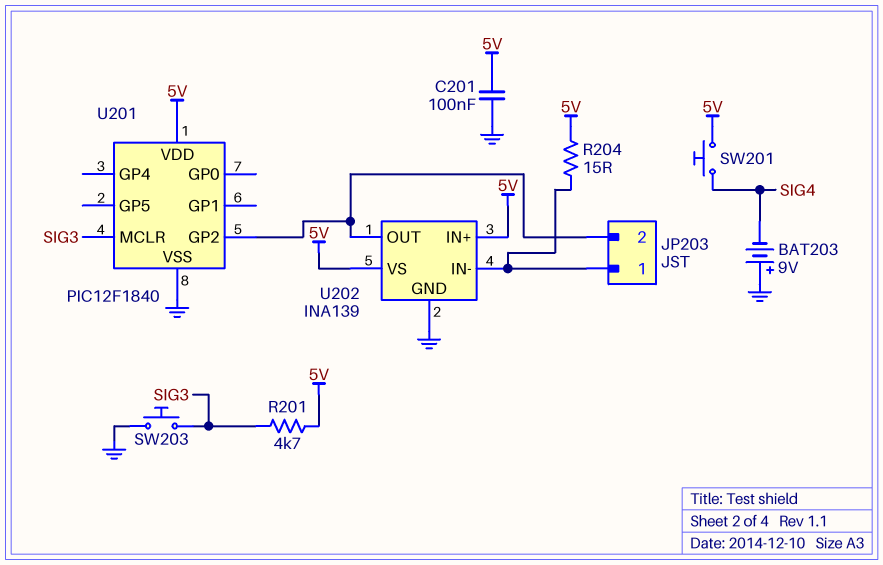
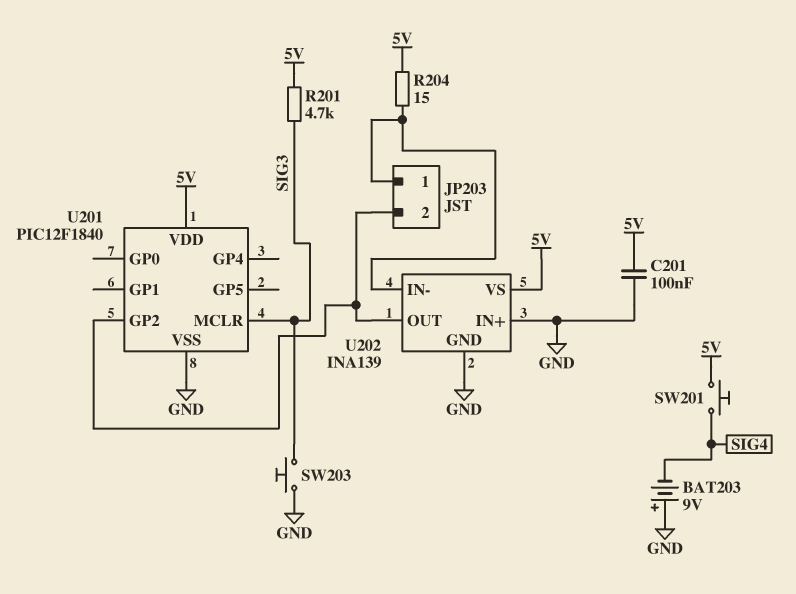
U202 pin IN+: 5V -> GND

